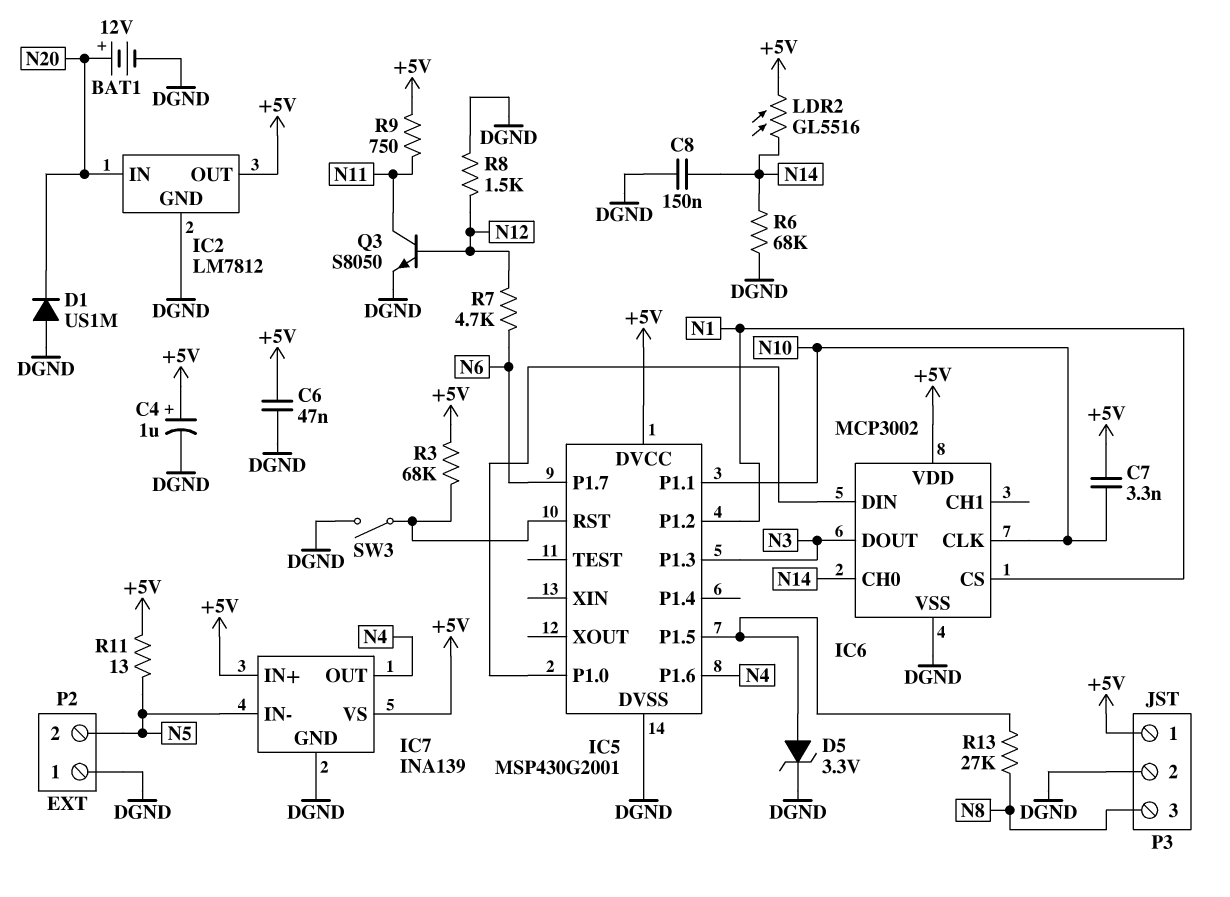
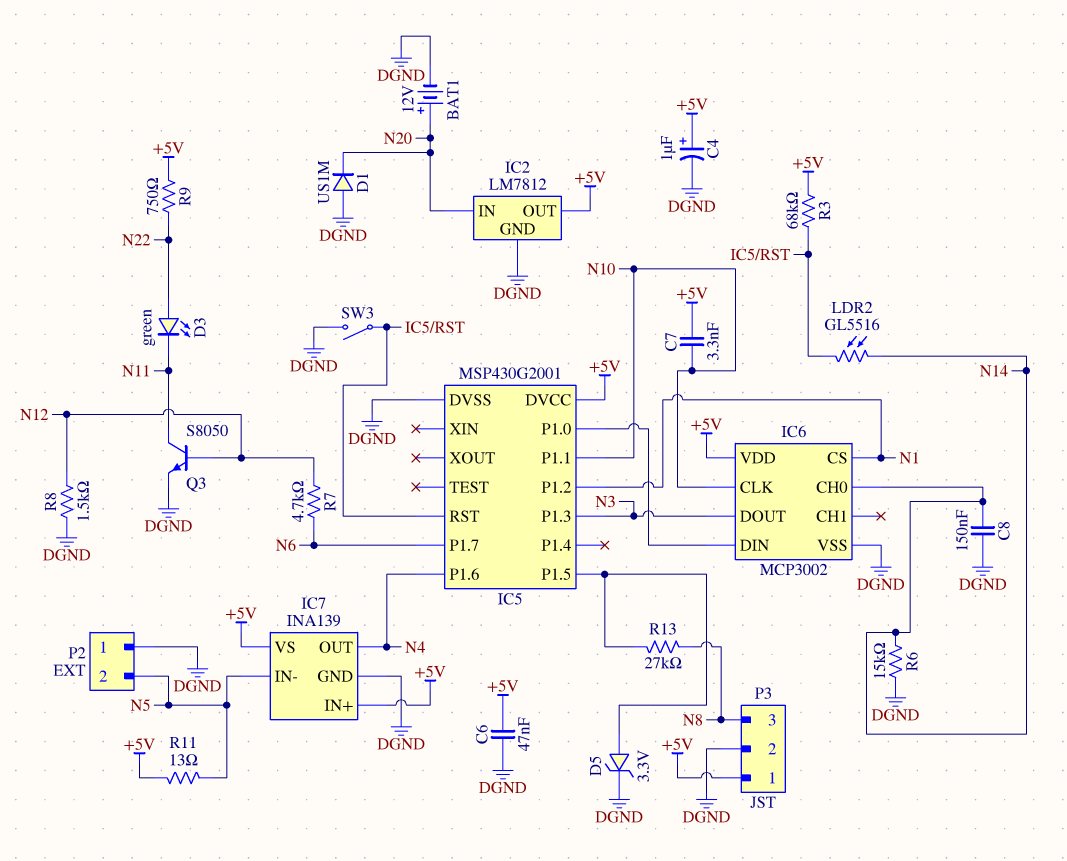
D3: none -> LED green (A N22, K N11)
LDR2: GL5516 (+5V, N14) -> GL5516 (IC5/RST, N14)
R6: 68k (DGND, N14) -> 15k (DGND, N14)
R9: 750 (+5V, N11) -> 750 (+5V, N22)

